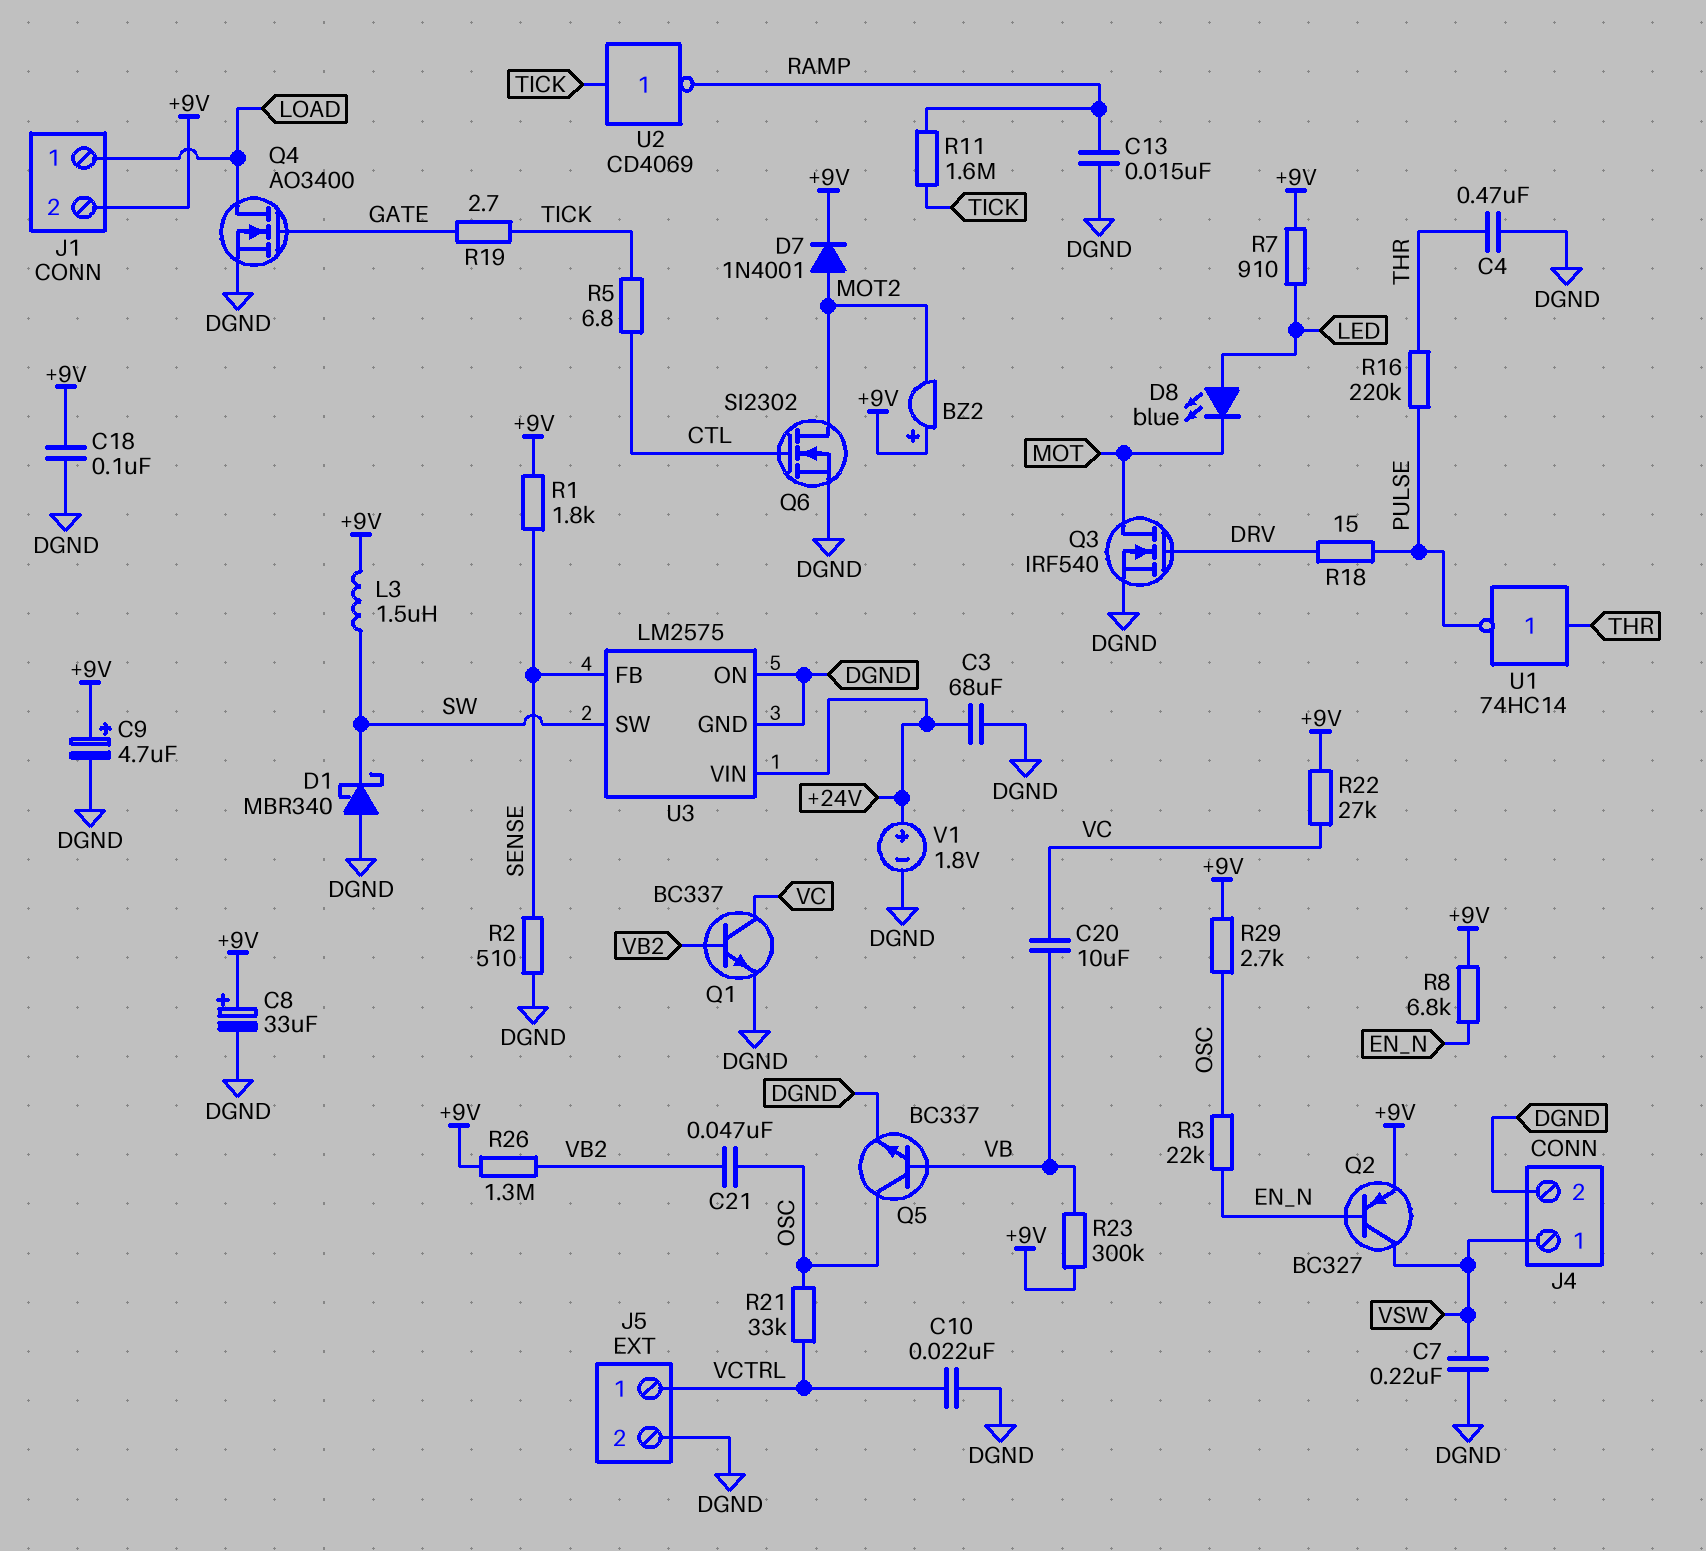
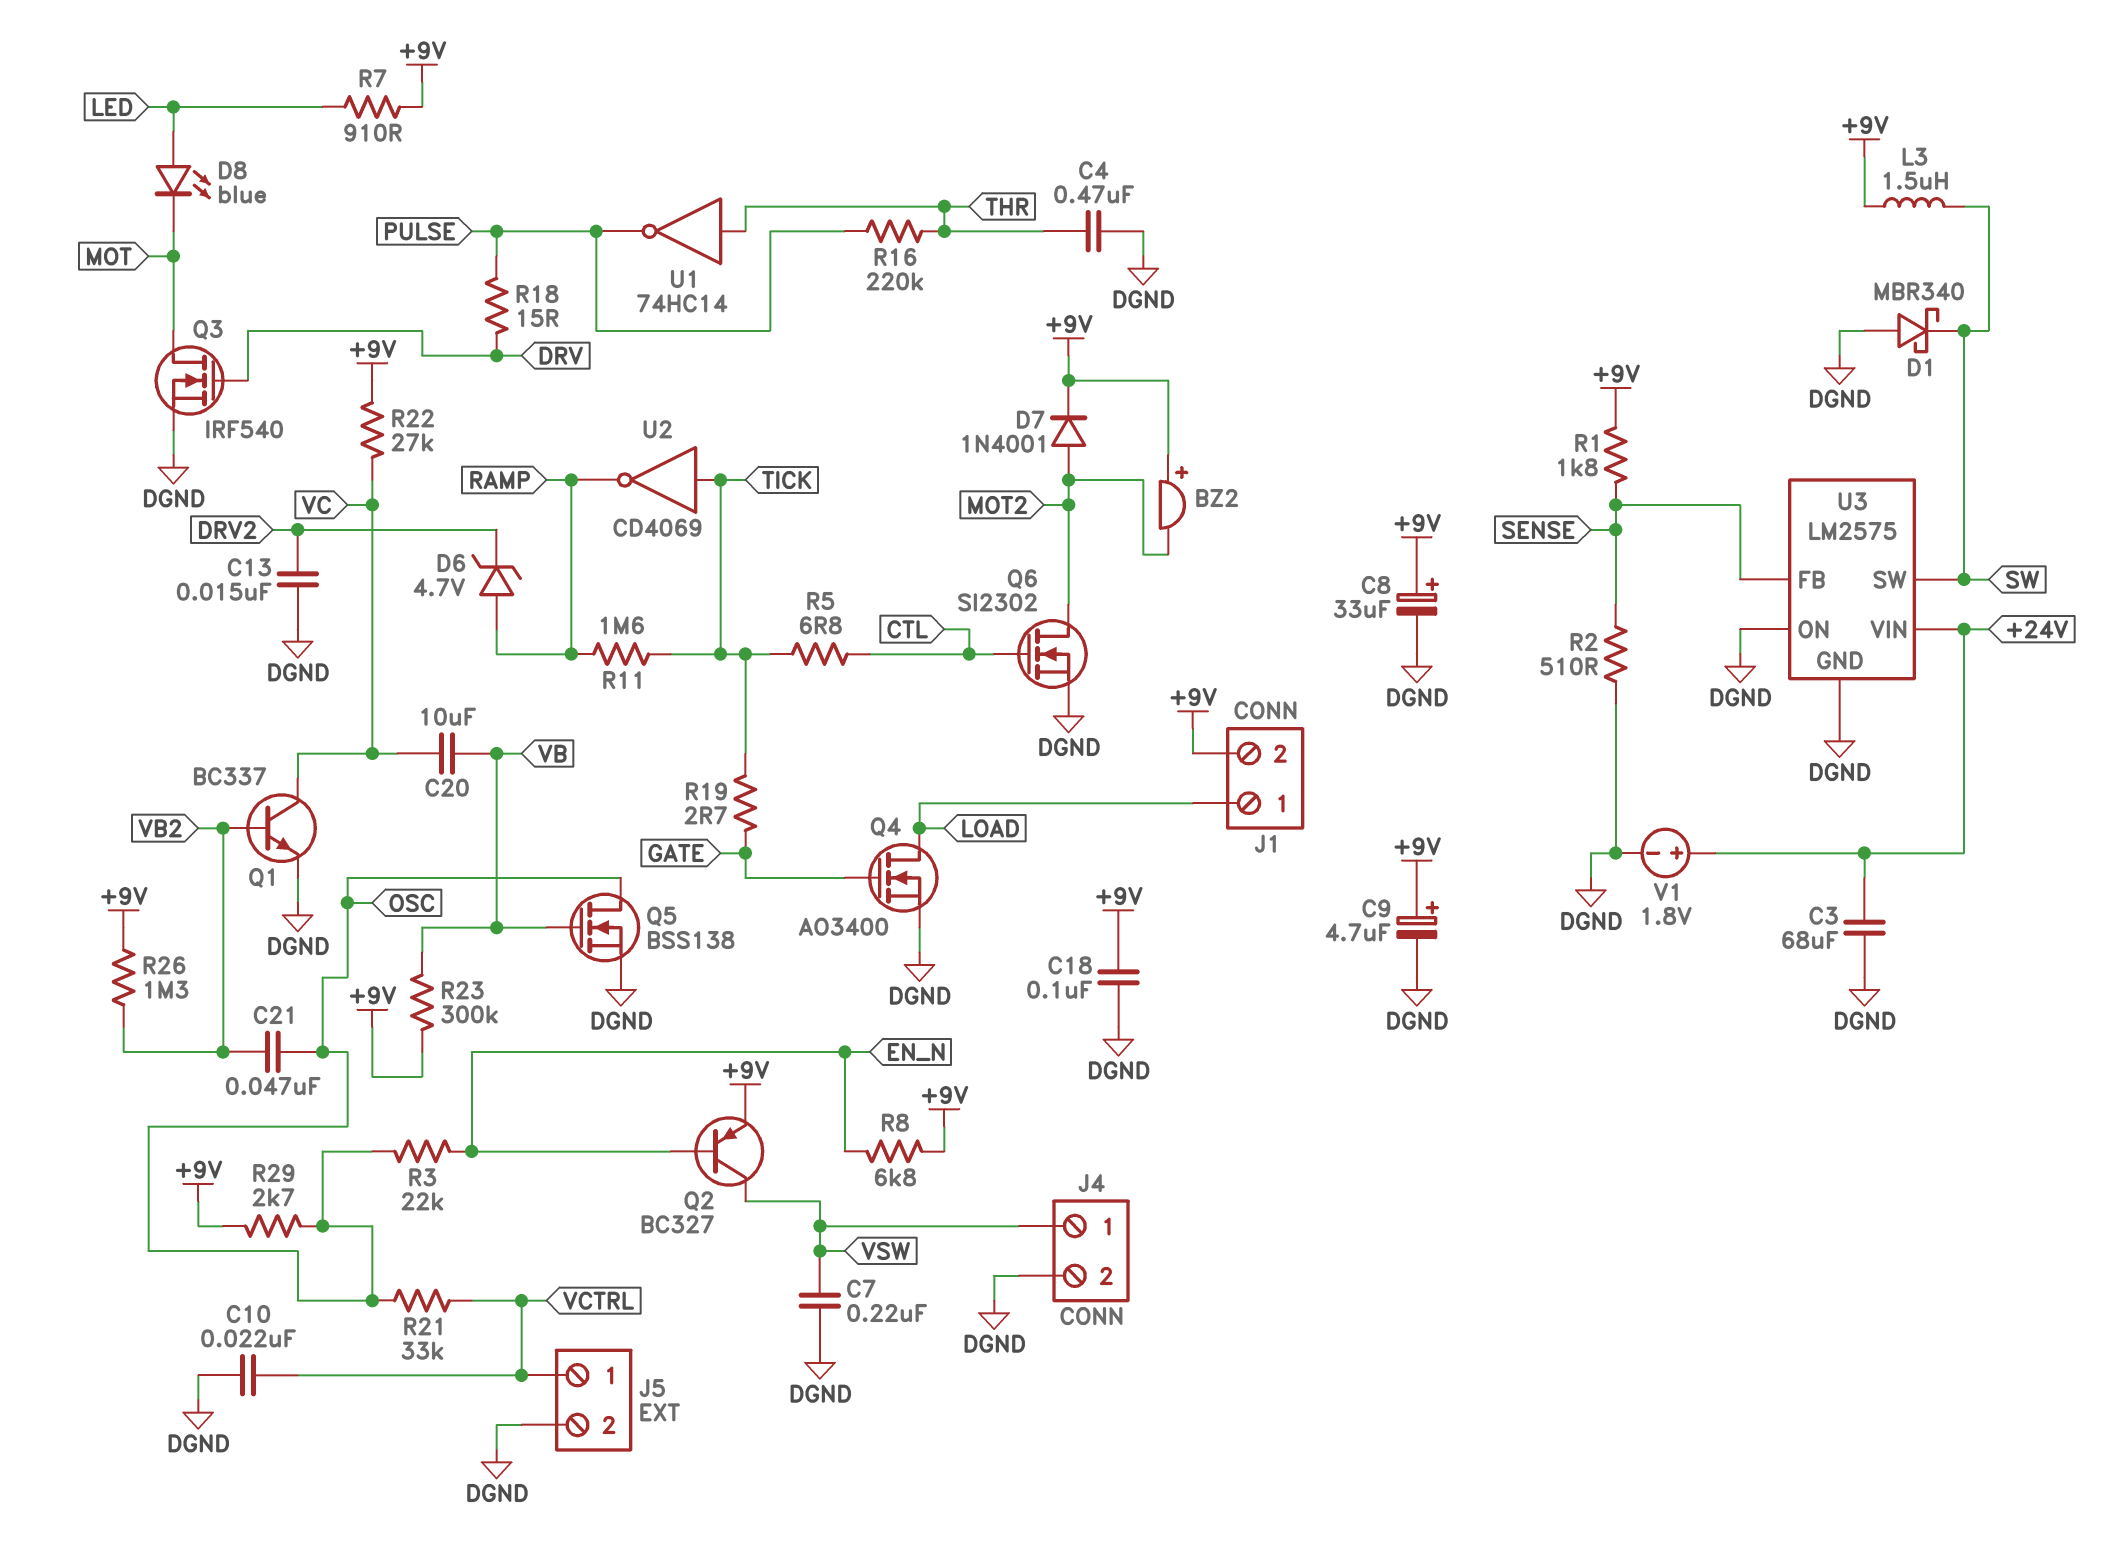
C13: 15nF (DGND, RAMP) -> 15nF (DGND, DRV2)
D6: none -> zener 4.7V (A RAMP, K DRV2)
Q5: NPN BC337 (B VB, C OSC, E DGND) -> NMOS BSS138 (G VB, D OSC, S DGND)

